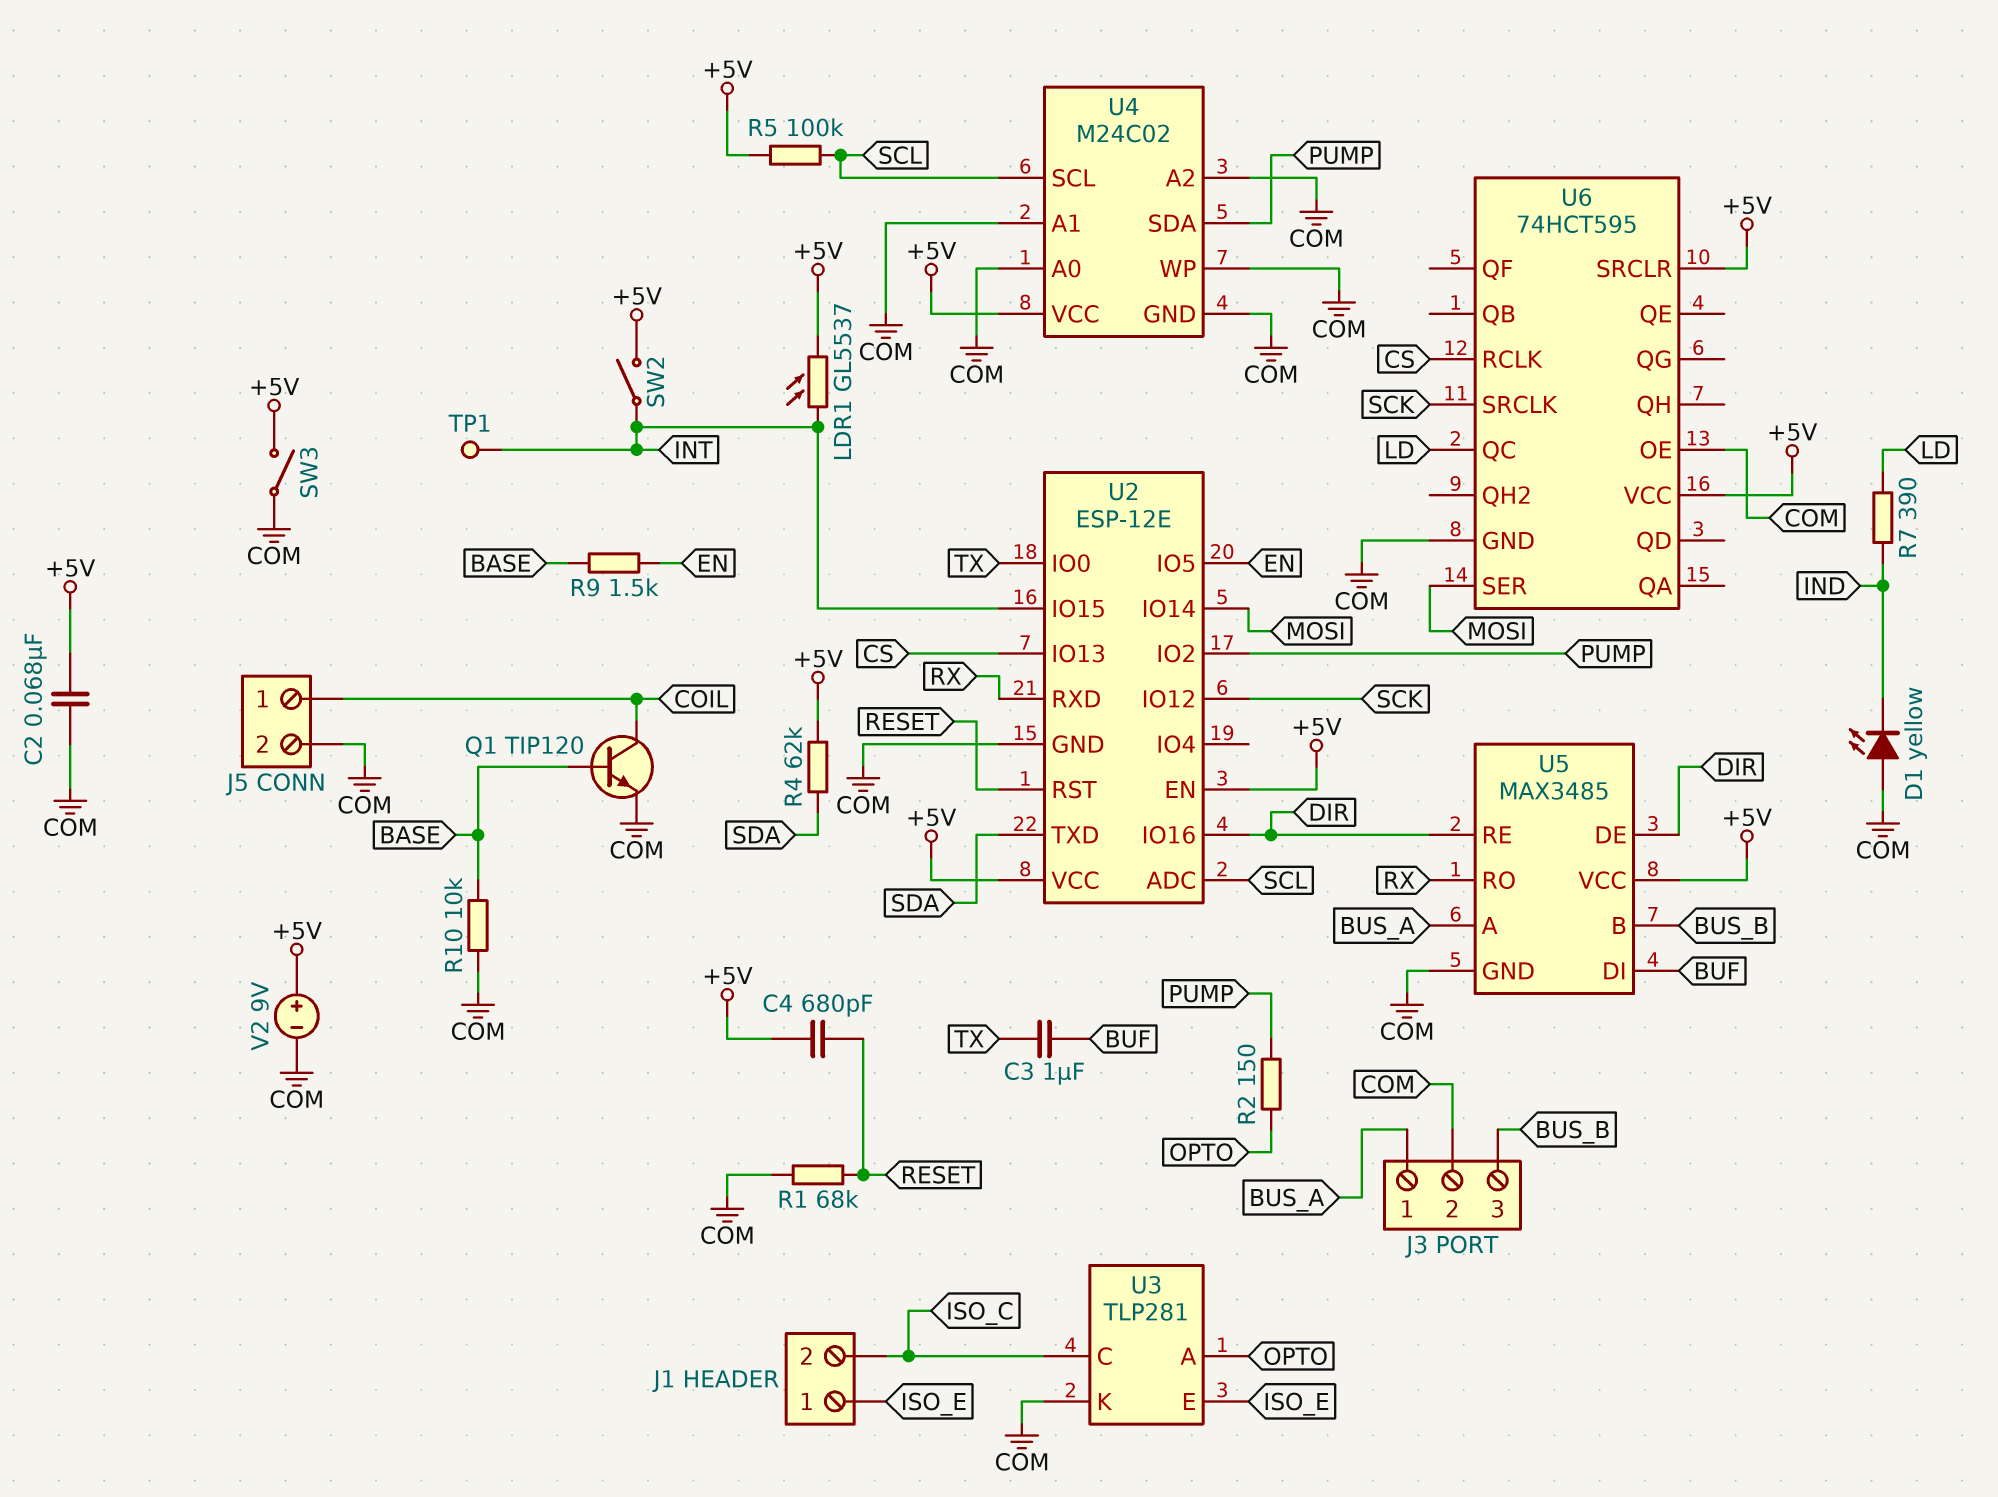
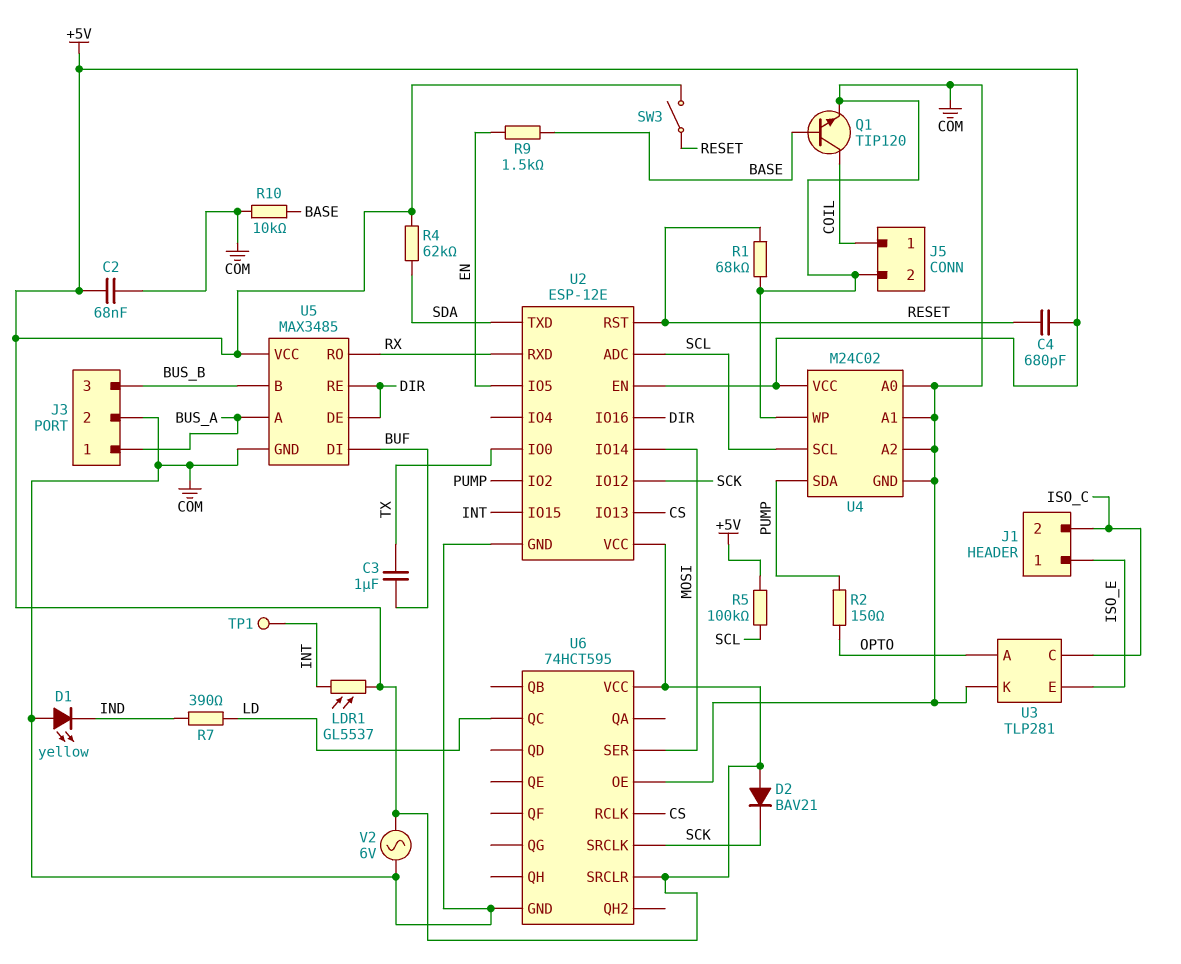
D2: none -> diode BAV21 (A +5V, K SCK)
SW2: switch (+5V, INT) -> none
SW3: switch (+5V, COM) -> switch (+5V, RESET)
V2: 9V (plus +5V, minus COM) -> AC 6V (+5V, COM)

